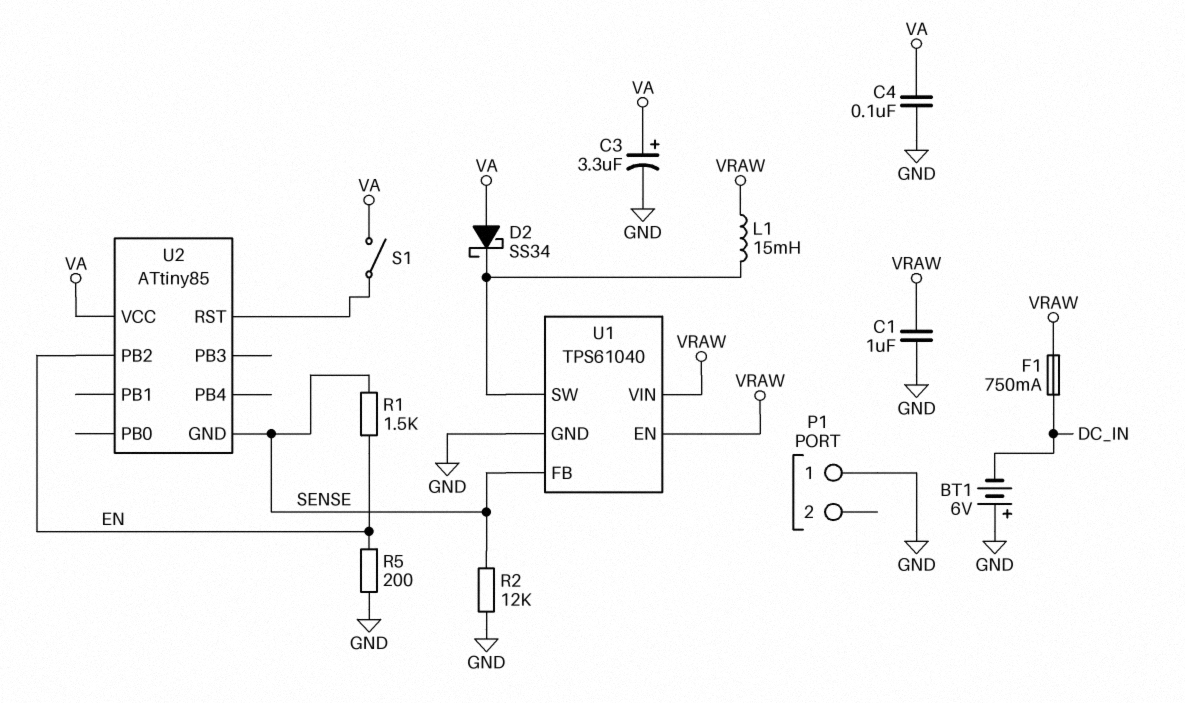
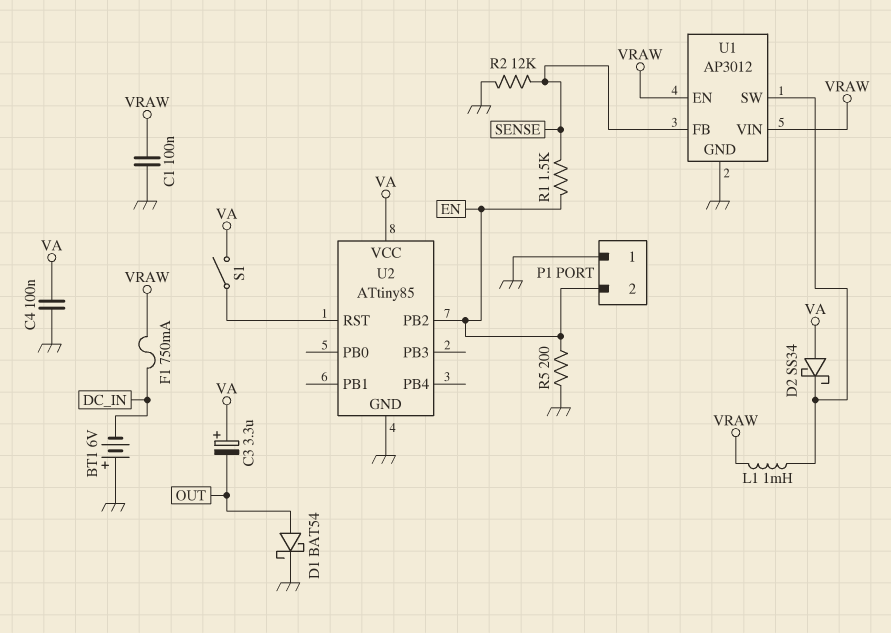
C1: 1uF (GND, VRAW) -> 100nF (GND, VRAW)
C3: 3.3uF (plus VA, minus GND) -> 3.3uF (plus VA, minus OUT)
D1: none -> schottky BAT54 (A OUT, K GND)
L1: 15mH (U1/SW, VRAW) -> 1mH (U1/SW, VRAW)
P1 pin 2: none -> EN
U1: TPS61040 -> AP3012
U2 pin GND: SENSE -> GND

